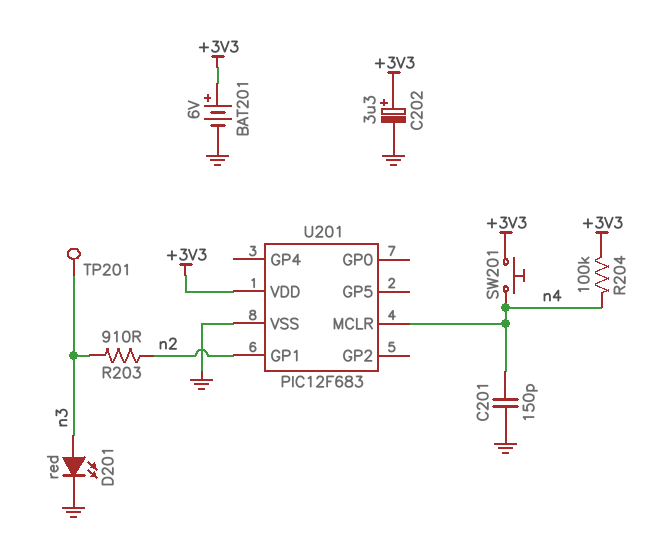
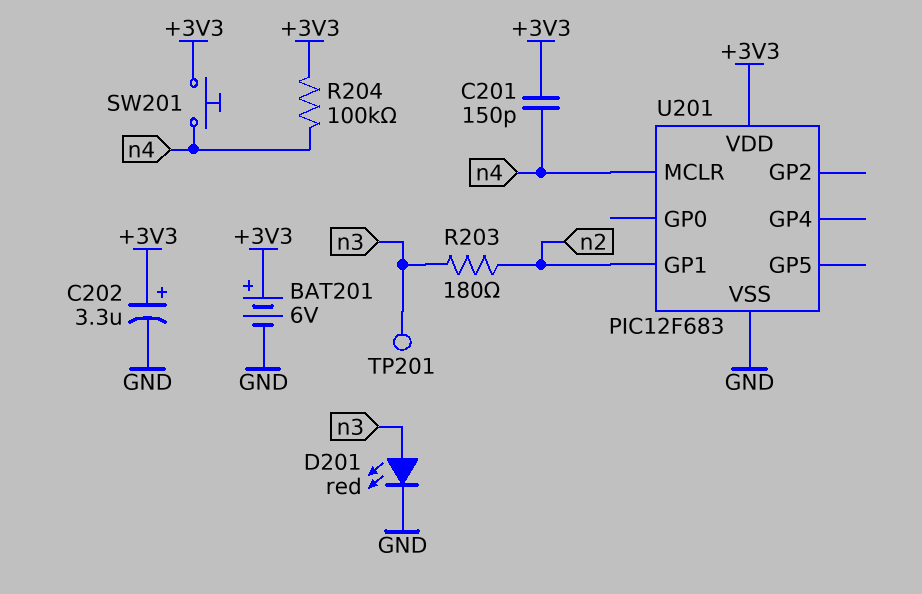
C201: 150pF (GND, n4) -> 150pF (+3V3, n4)
R203: 910 (n2, n3) -> 180 (n2, n3)

